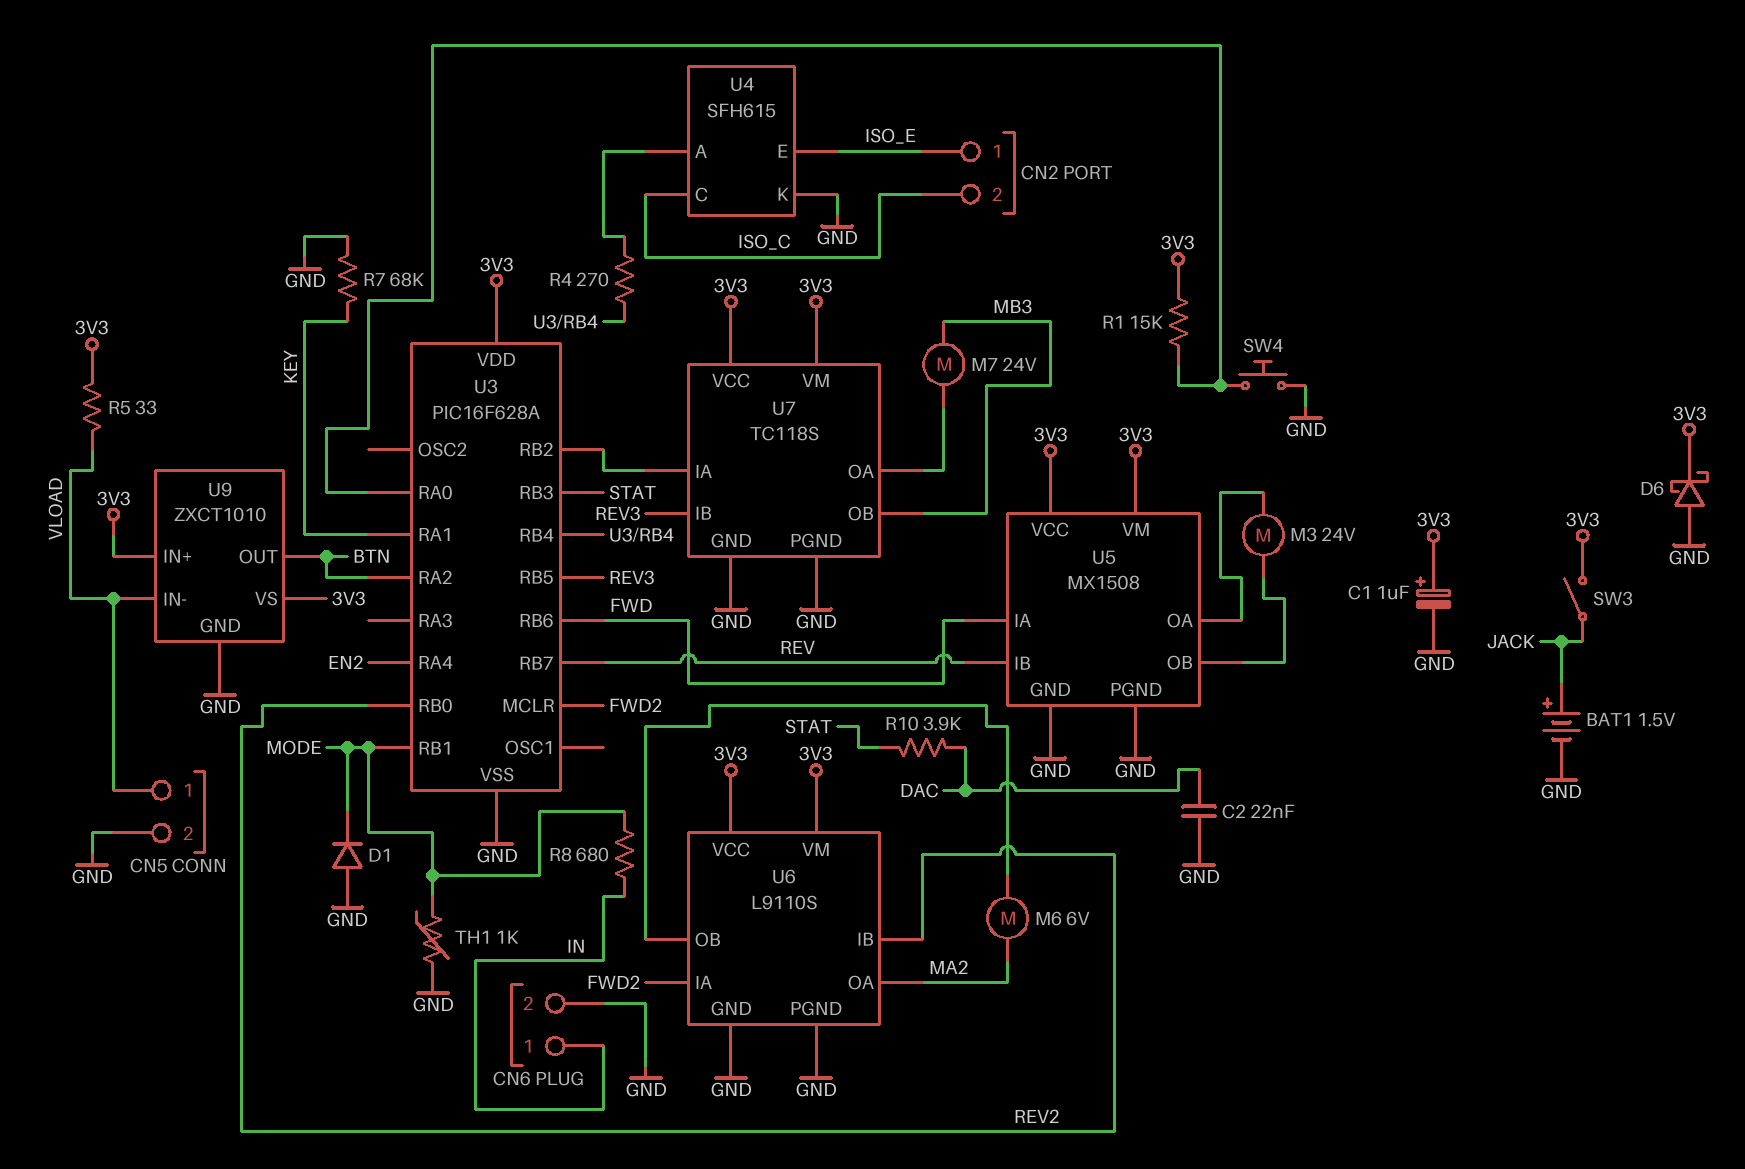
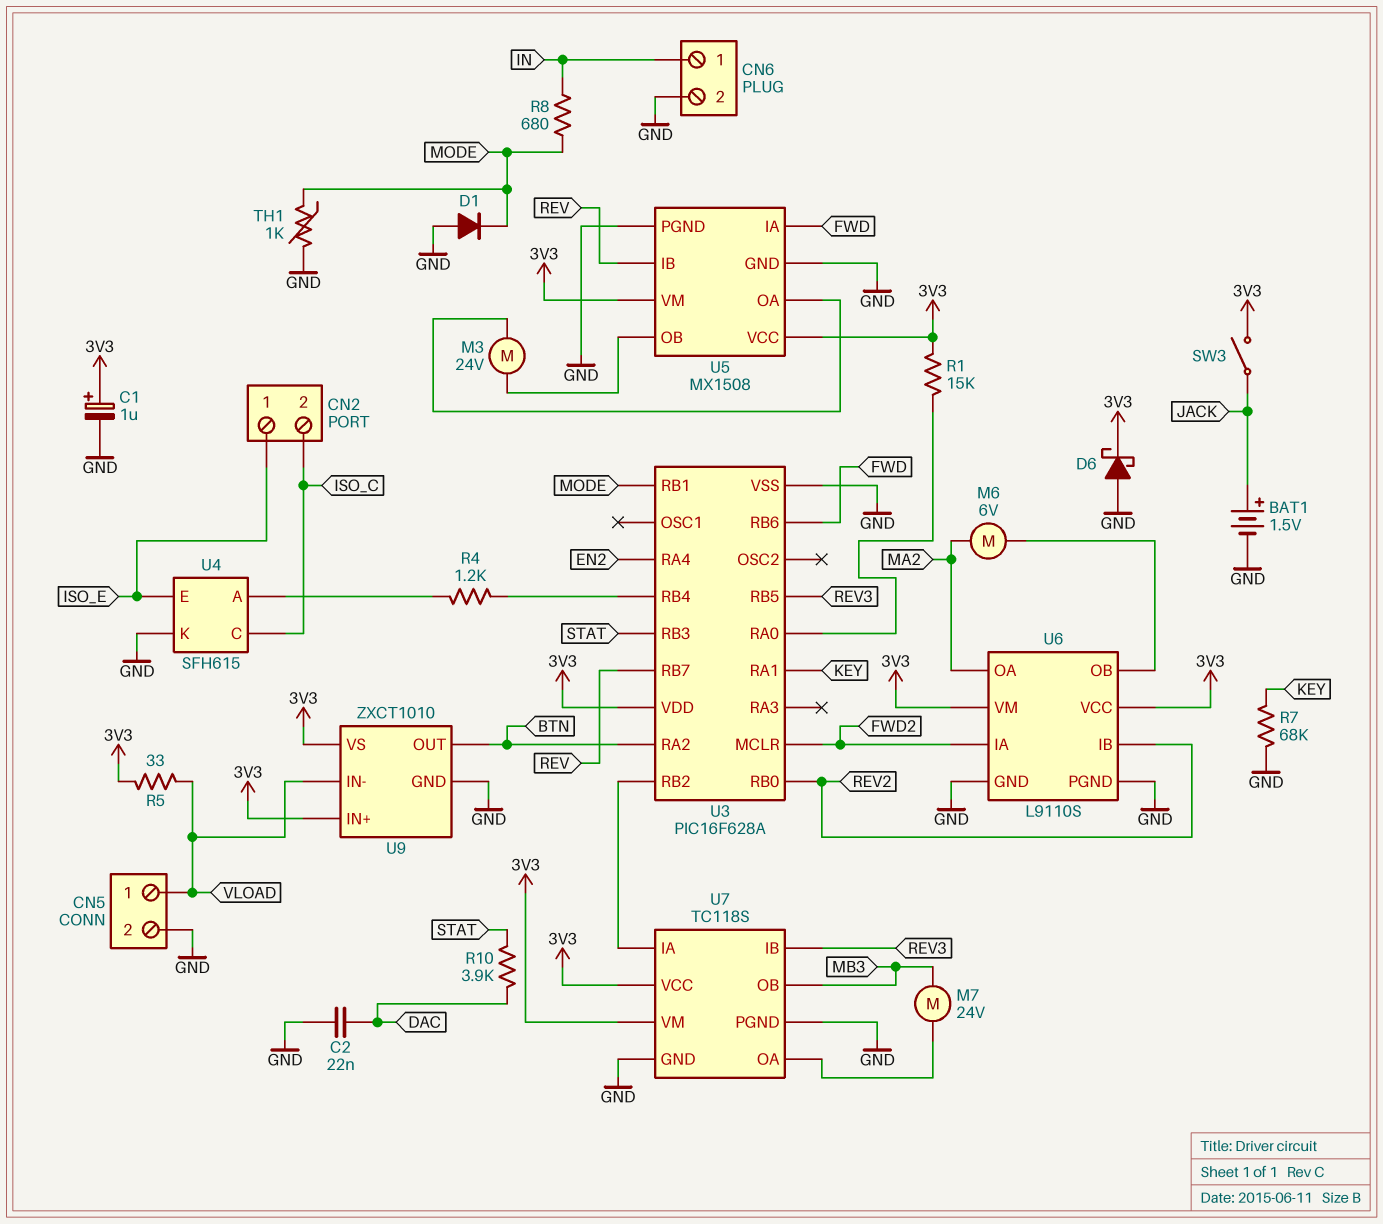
R4: 270 (U3/RB4, U4/A) -> 1.2k (U3/RB4, U4/A)
SW4: button (GND, U3/RA0) -> none

